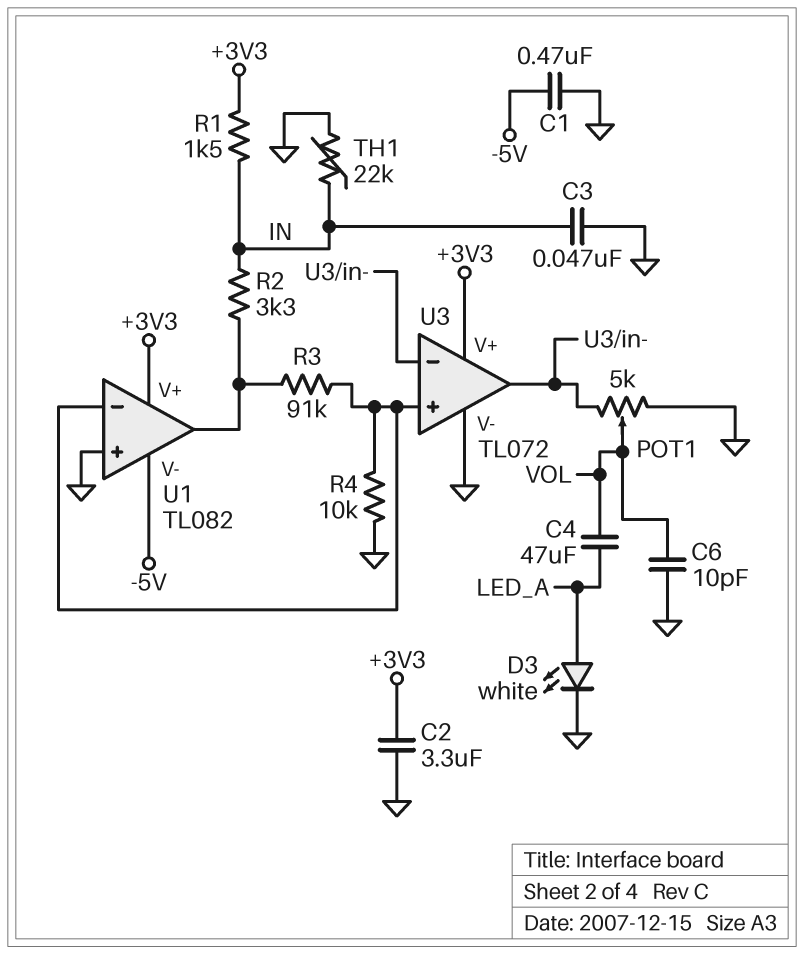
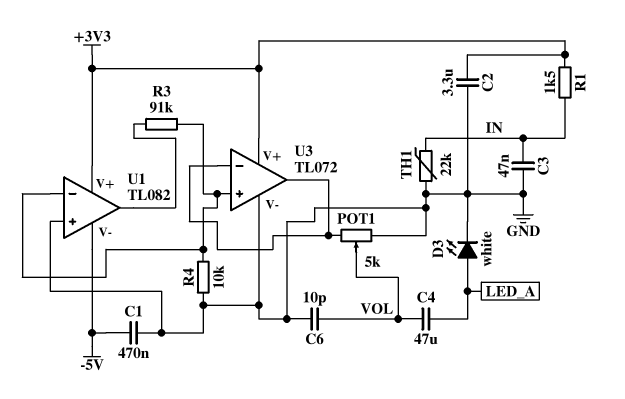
R2: 3.3k (IN, U1/out) -> none

